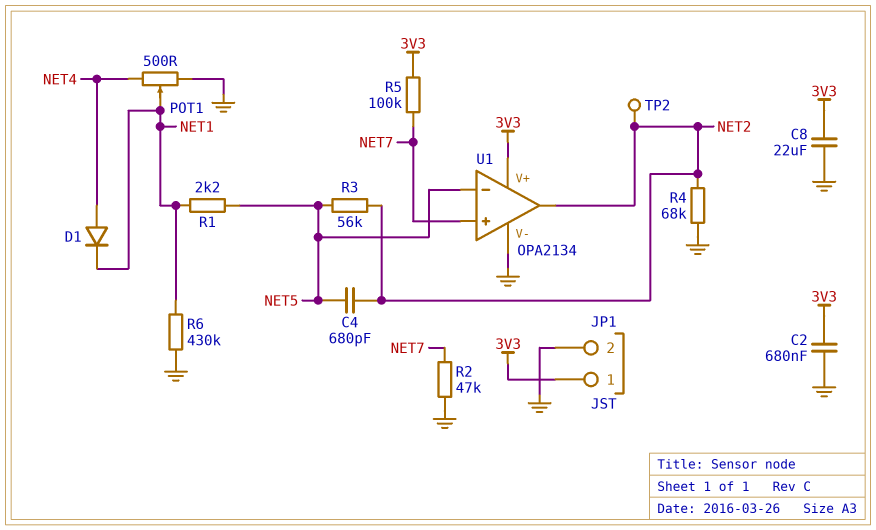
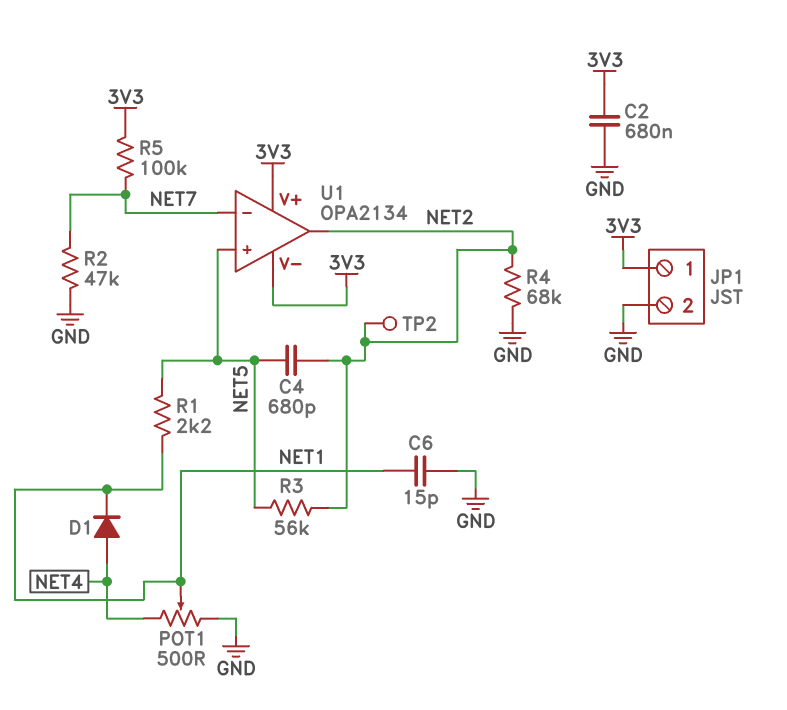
C6: none -> 15pF (GND, NET1)
C8: 22uF (3V3, GND) -> none
R6: 430k (GND, NET1) -> none
U1 pin V-: GND -> 3V3
U1 pin in+: NET7 -> NET5
U1 pin in-: NET5 -> NET7

